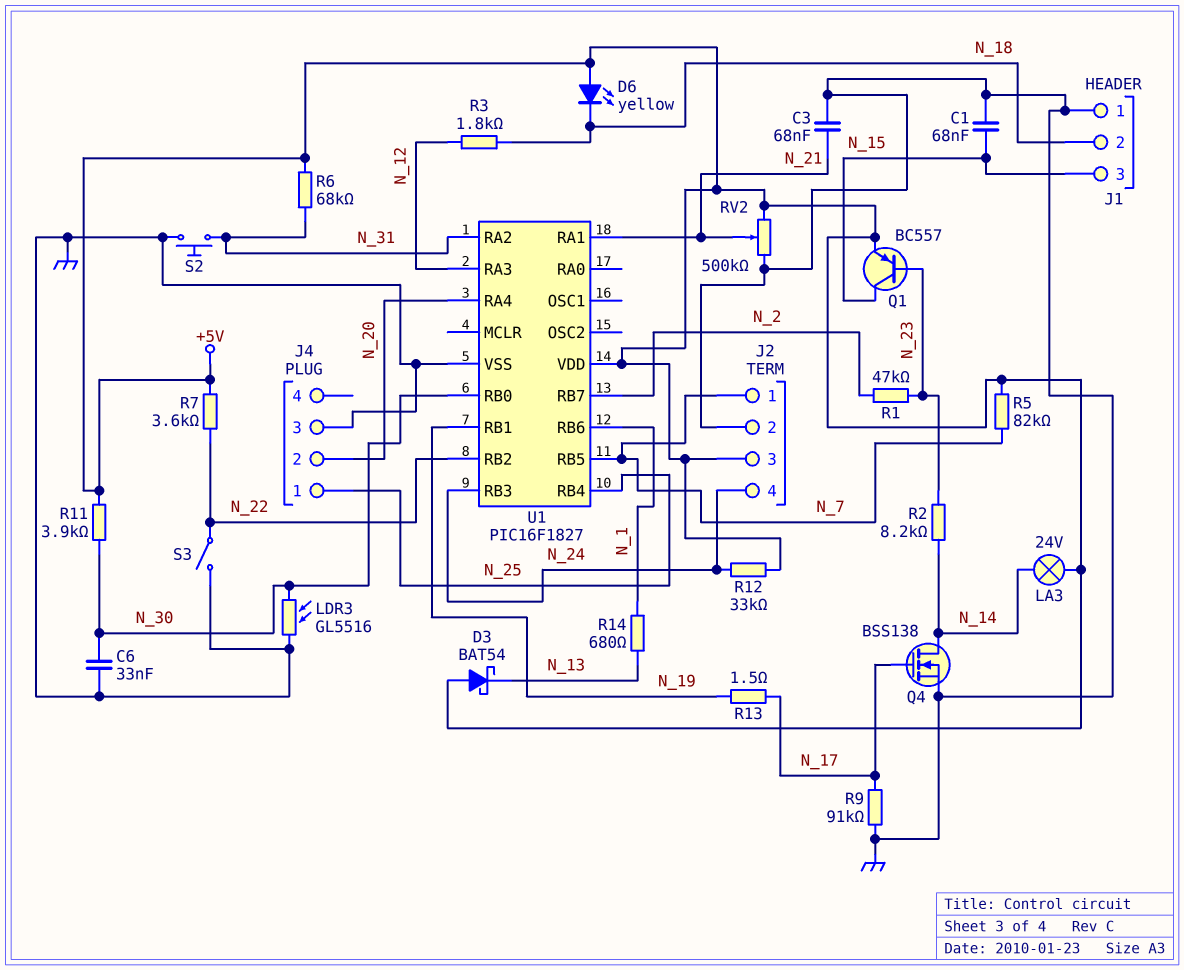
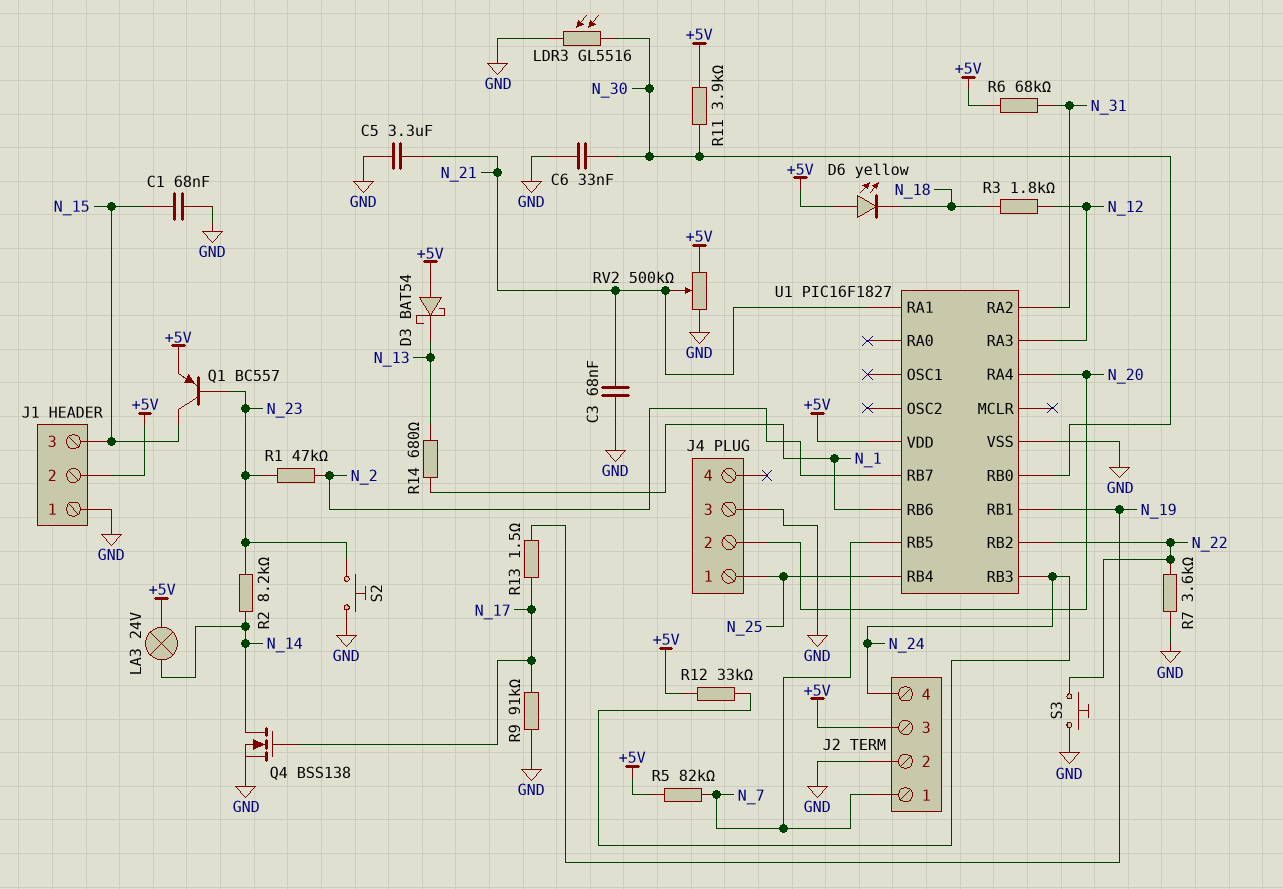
C5: none -> 3.3uF (GND, N_21)
J1 pin 2: N_18 -> +5V
R7: 3.6k (+5V, N_22) -> 3.6k (GND, N_22)
S2: button (GND, N_31) -> button (GND, N_23)
S3: switch (GND, N_22) -> button (GND, N_22)

